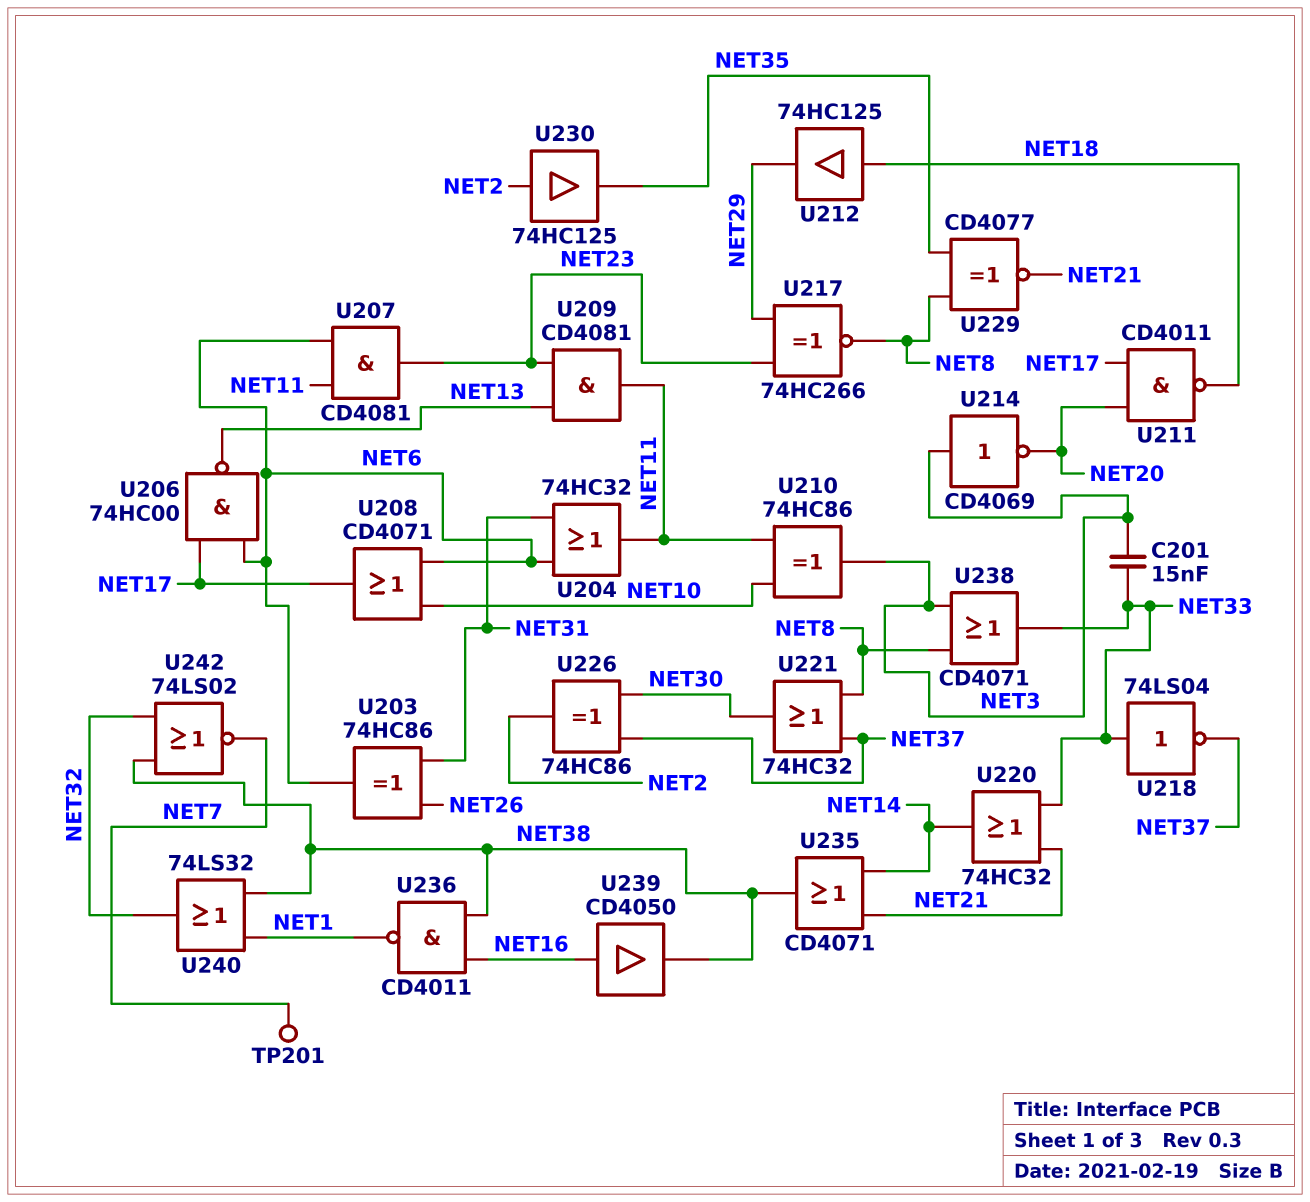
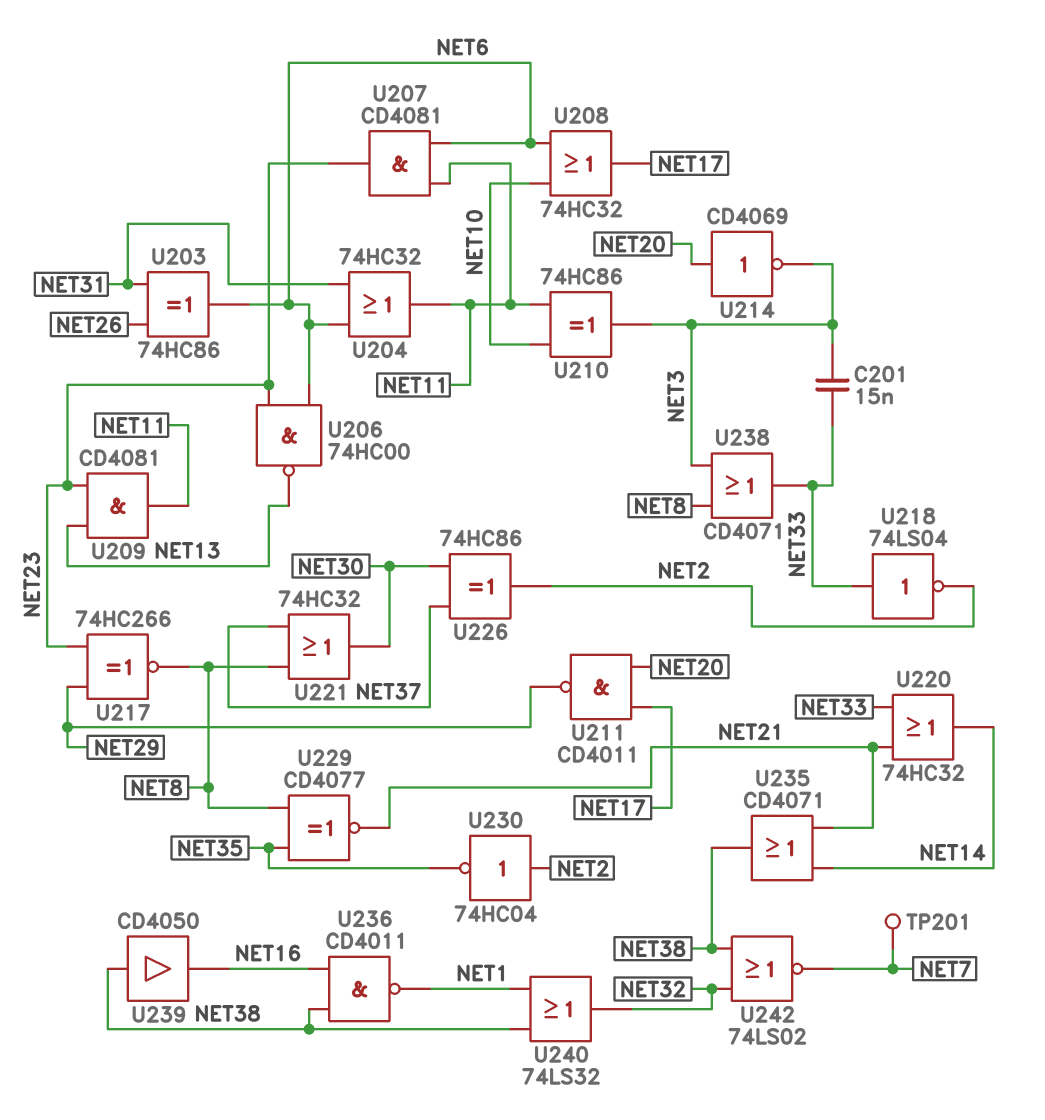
U206: NAND 74HC00 (in NET6, in NET17, out NET13) -> NAND 74HC00 (in NET6, in NET23, out NET13)
U208: OR CD4071 (in NET6, in NET10, out NET17) -> OR 74HC32 (in NET6, in NET10, out NET17)
U211: NAND CD4011 (in NET17, in NET20, out NET18) -> NAND CD4011 (in NET17, in NET20, out NET29)
U212: buffer 74HC125 (in NET18, out NET29) -> none
U214: NOT CD4069 (in NET3, out NET20) -> NOT CD4069 (in NET20, out NET3)
U218: NOT 74LS04 (in NET33, out NET37) -> NOT 74LS04 (in NET33, out NET2)
U230: buffer 74HC125 (in NET2, out NET35) -> NOT 74HC04 (in NET2, out NET35)
U239: buffer CD4050 (in NET16, out NET38) -> buffer CD4050 (in NET38, out NET16)

